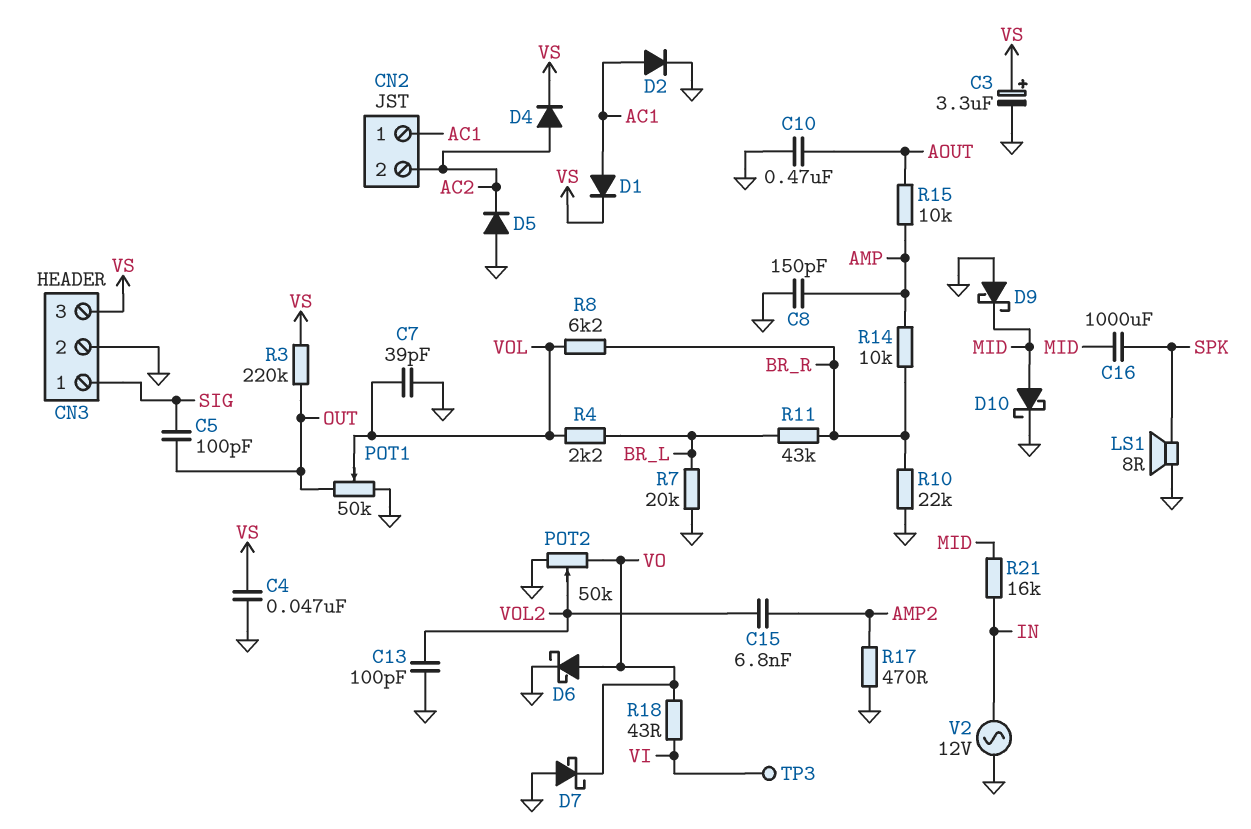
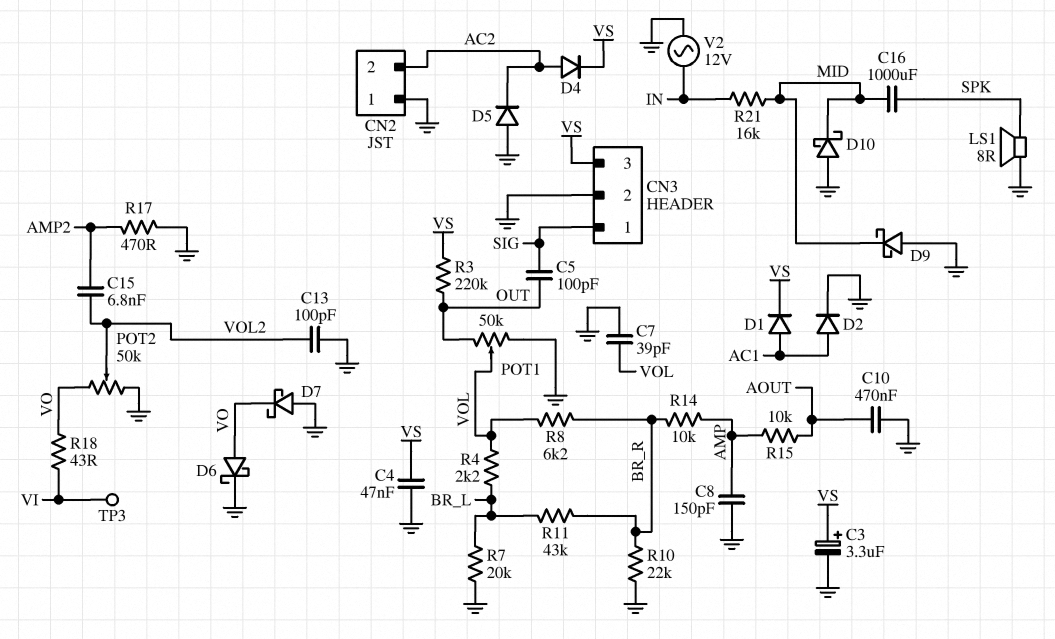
CN2 pin 1: AC1 -> GND
D10: schottky (A MID, K GND) -> schottky (A GND, K MID)

